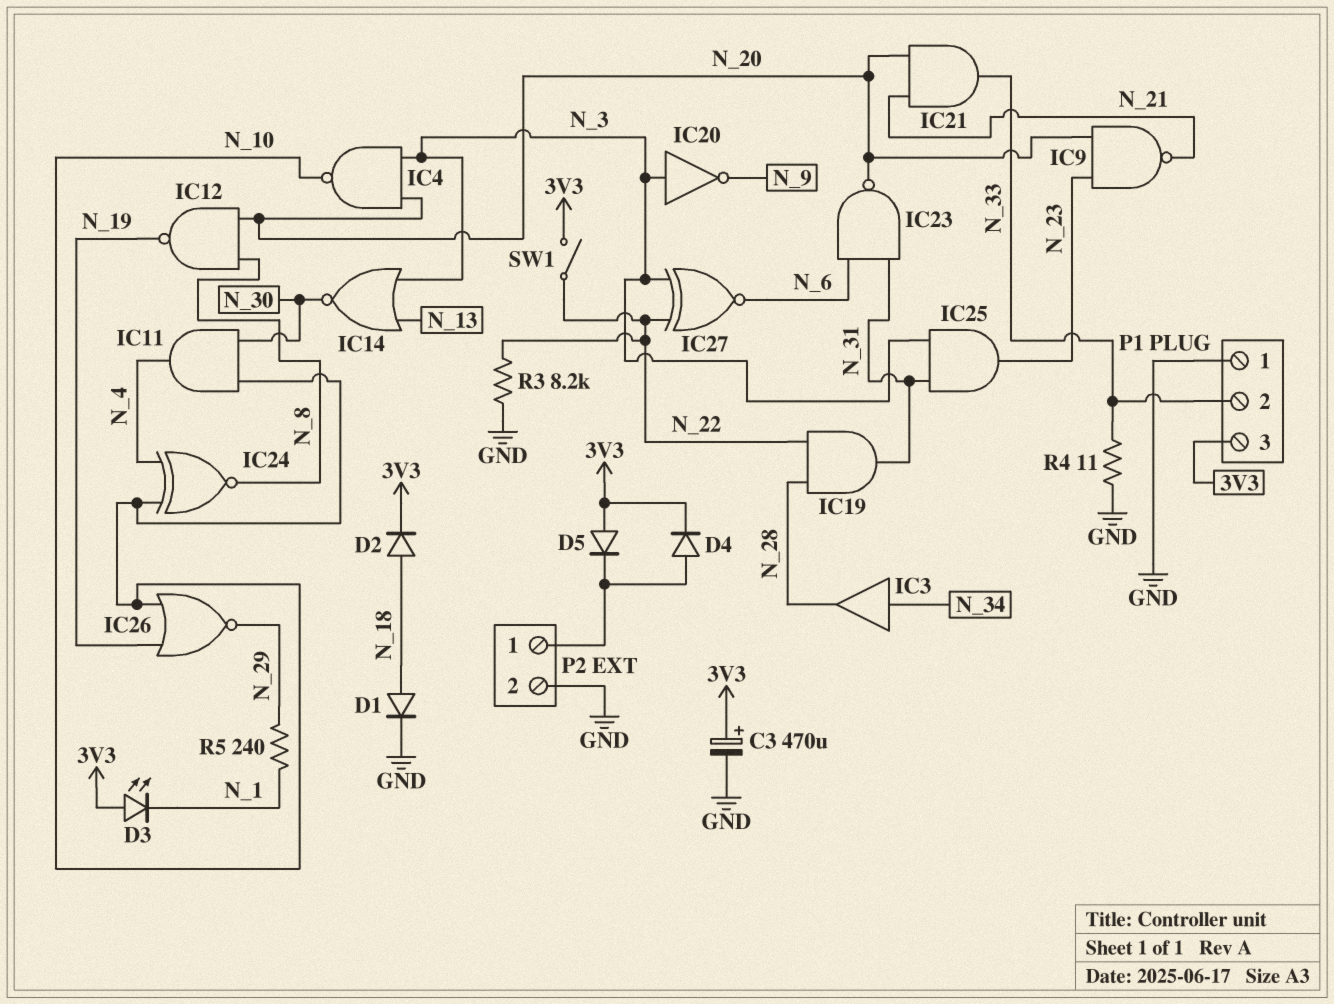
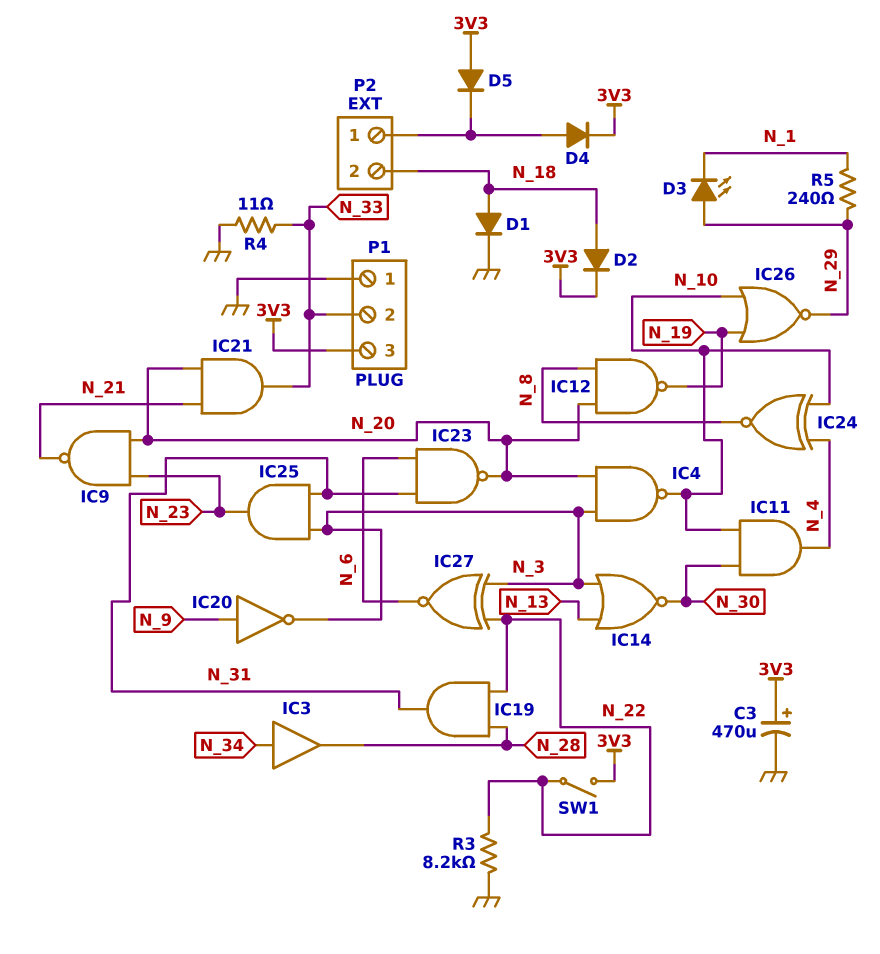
D3: LED (A 3V3, K N_1) -> LED (A N_29, K N_1)
IC20: NOT (in N_3, out N_9) -> NOT (in N_9, out N_3)
P2 pin 2: GND -> N_18

